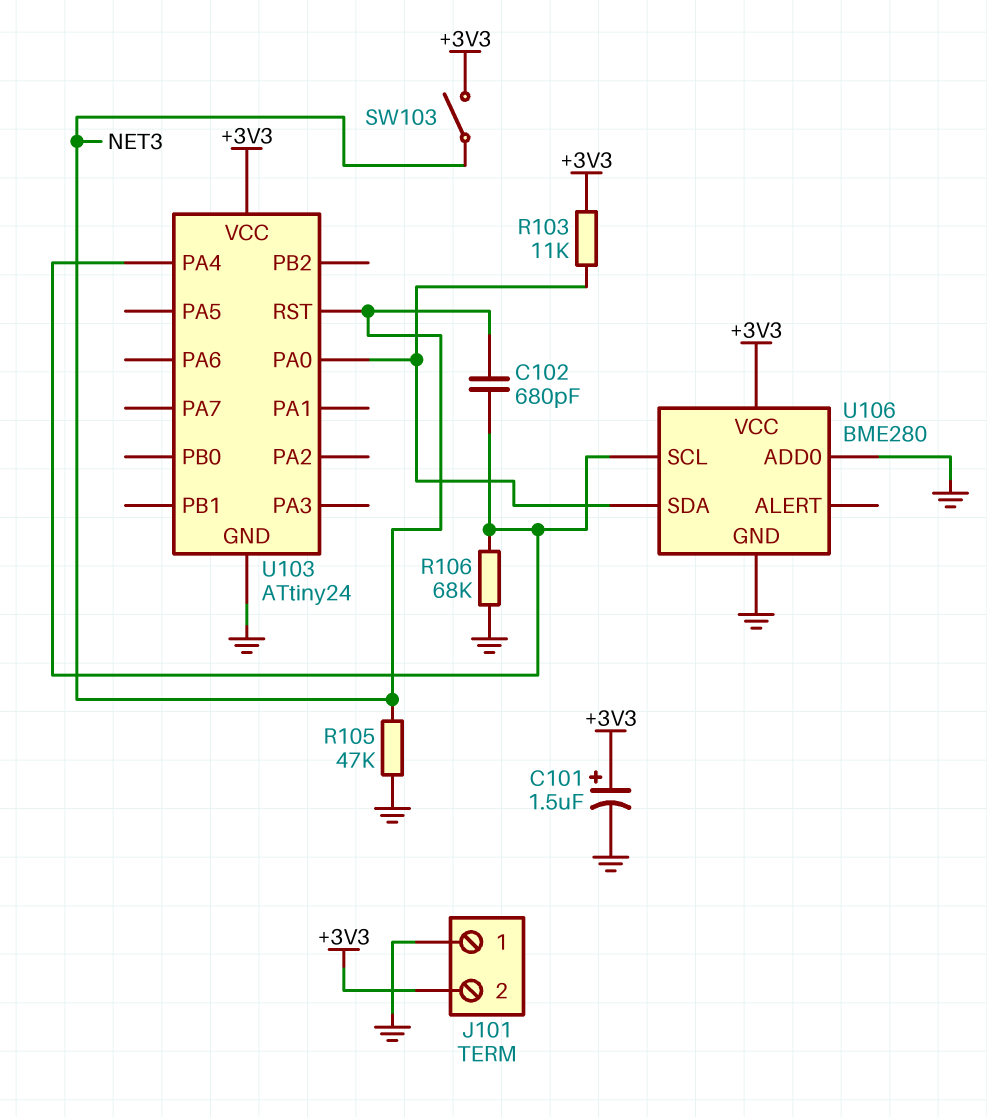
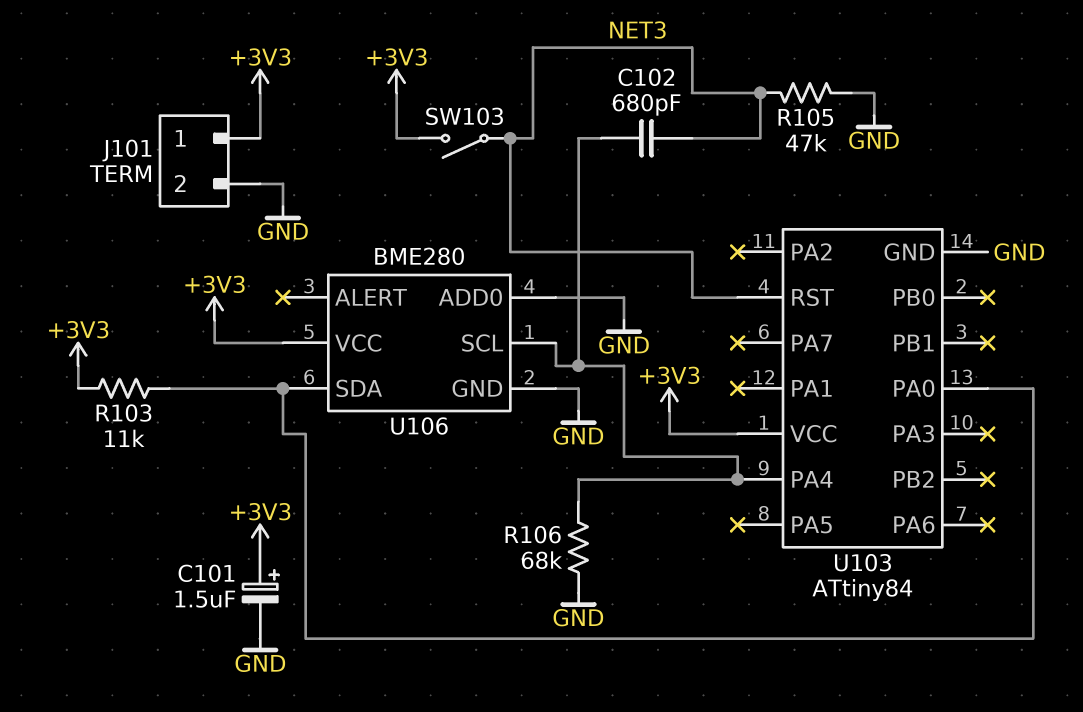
J101 pin 1: GND -> +3V3
J101 pin 2: +3V3 -> GND
U103: ATtiny24 -> ATtiny84

